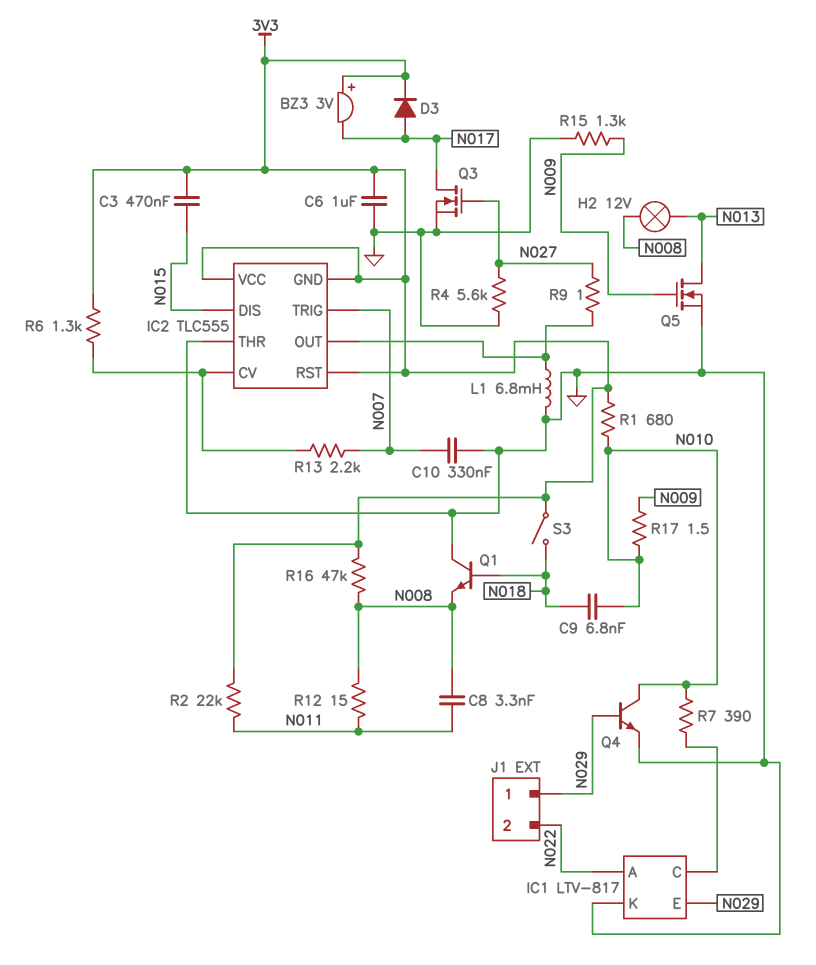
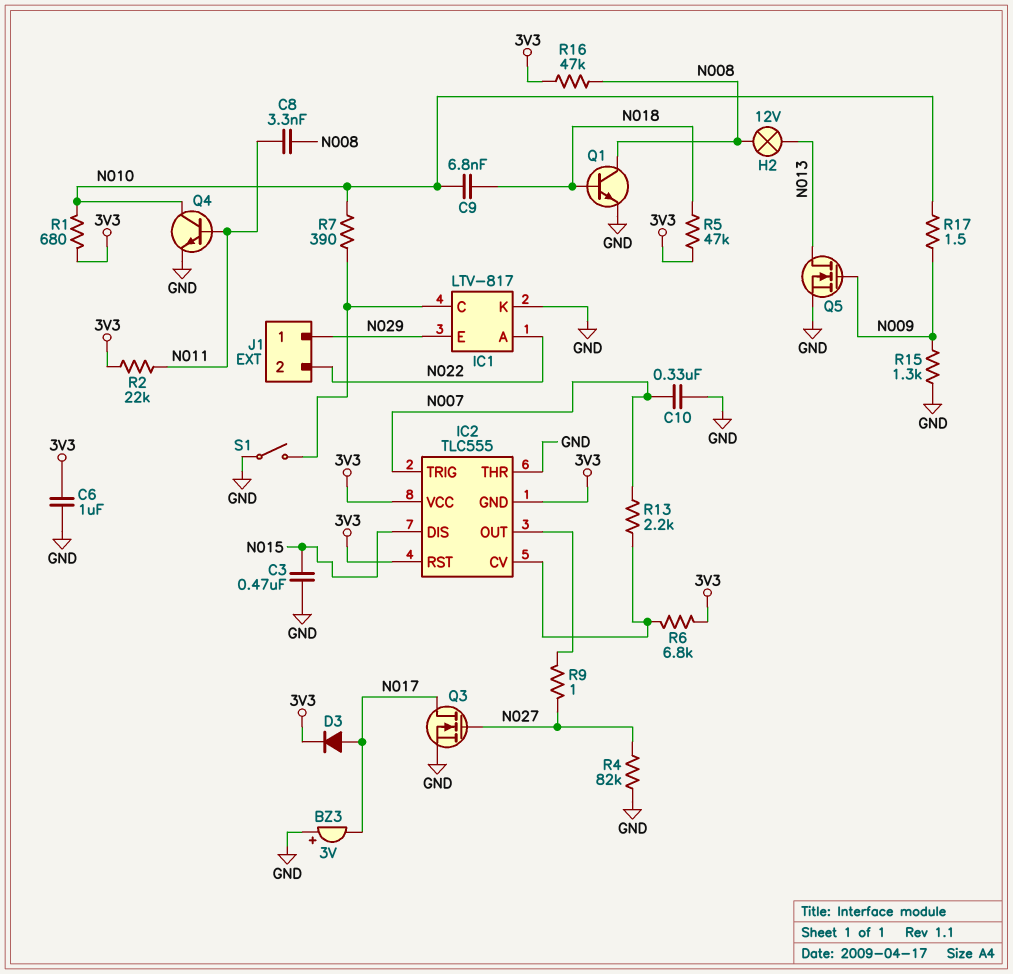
BZ3: buzzer 3V (plus 3V3, minus N017) -> buzzer 3V (plus GND, minus N017)
C3: 470nF (3V3, N015) -> 470nF (GND, N015)
L1: 6.8mH (GND, IC2/OUT) -> none
Q1: NPN (B N018, C GND, E N008) -> NPN (B N018, C N008, E GND)
Q4: NPN (B N029, C N010, E GND) -> NPN (B N011, C N010, E GND)
R4: 5.6k (GND, N027) -> 82k (GND, N027)
R5: none -> 47k (3V3, N018)
R6: 1.3k (3V3, IC2/CV) -> 6.8k (3V3, IC2/CV)
R12: 15 (N008, N011) -> none
S1: none -> switch (GND, IC1/C)
S3: switch (3V3, N018) -> none

